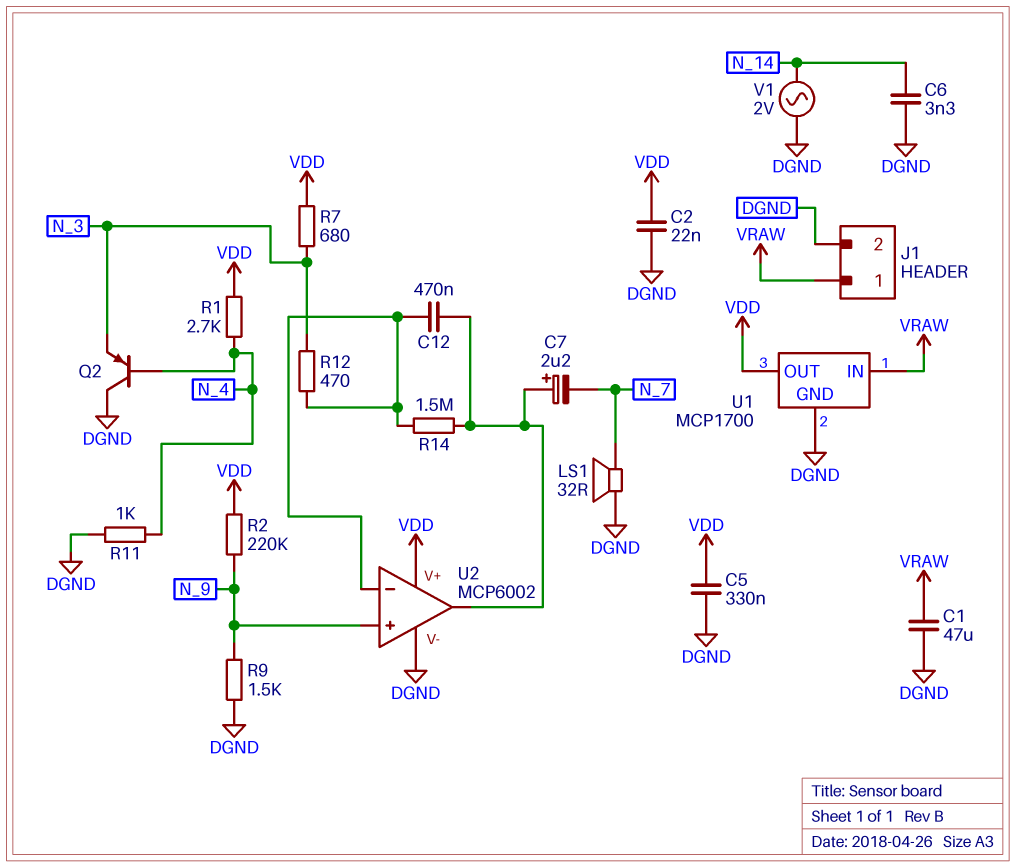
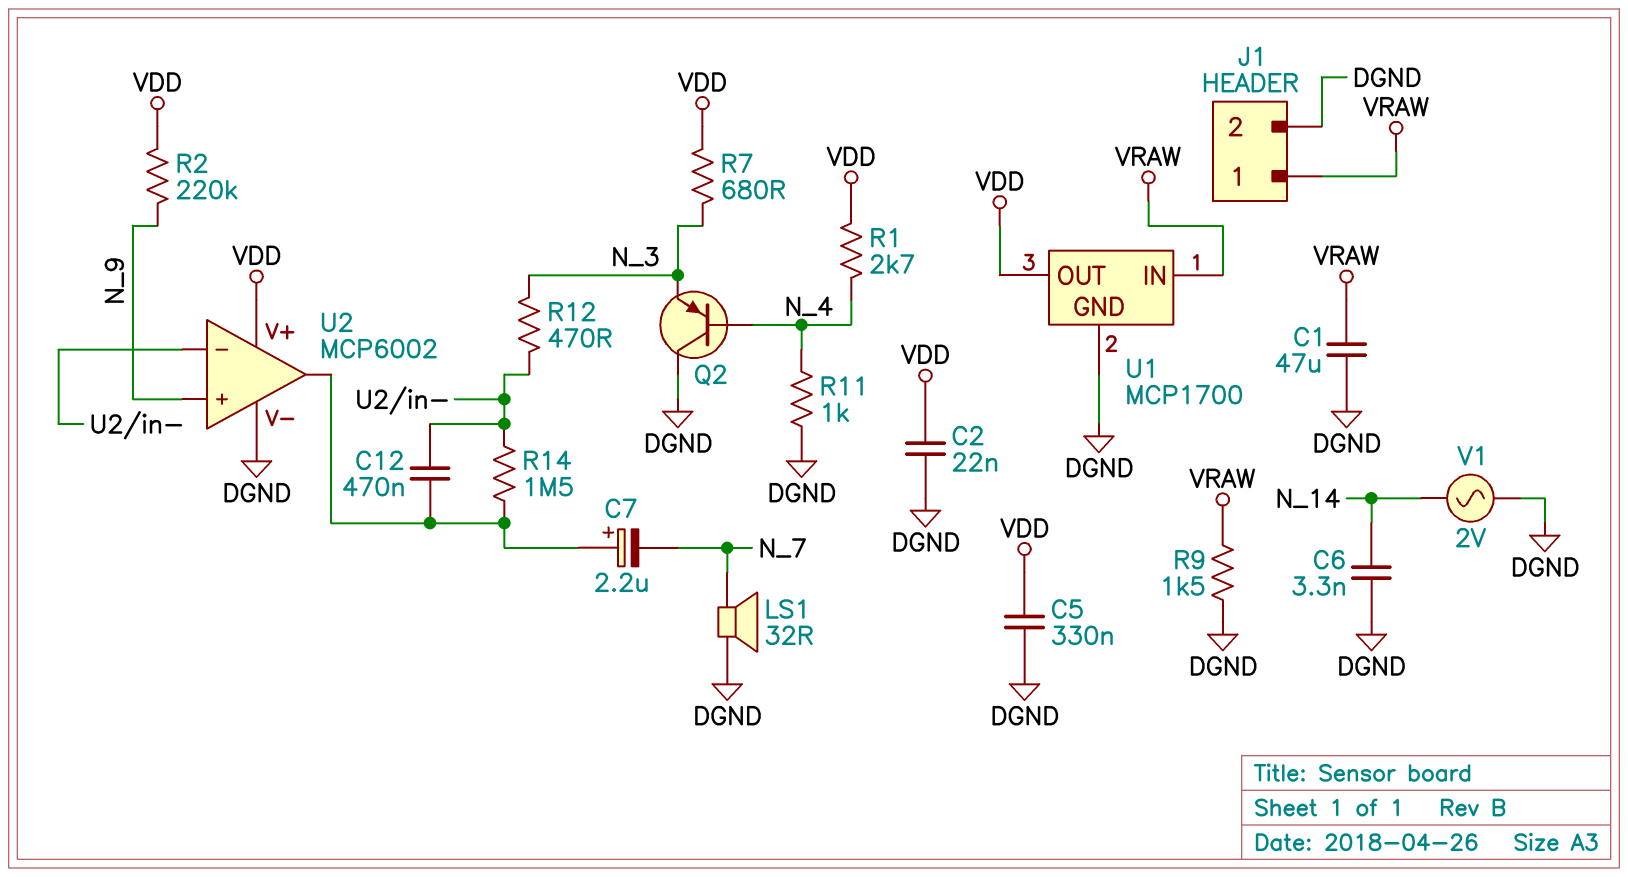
R9: 1.5k (DGND, N_9) -> 1.5k (DGND, VRAW)

